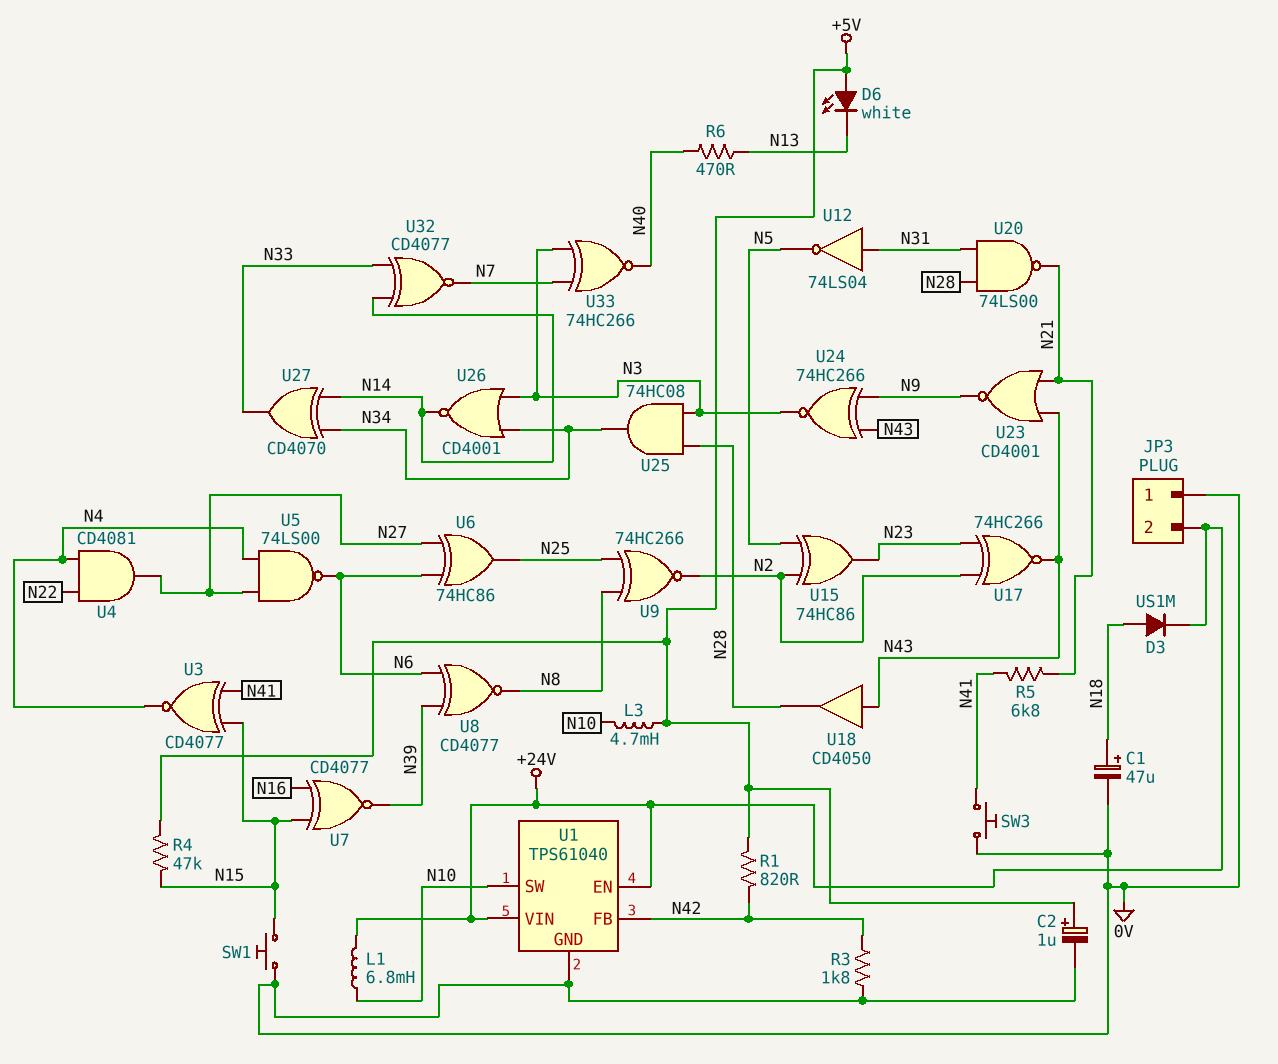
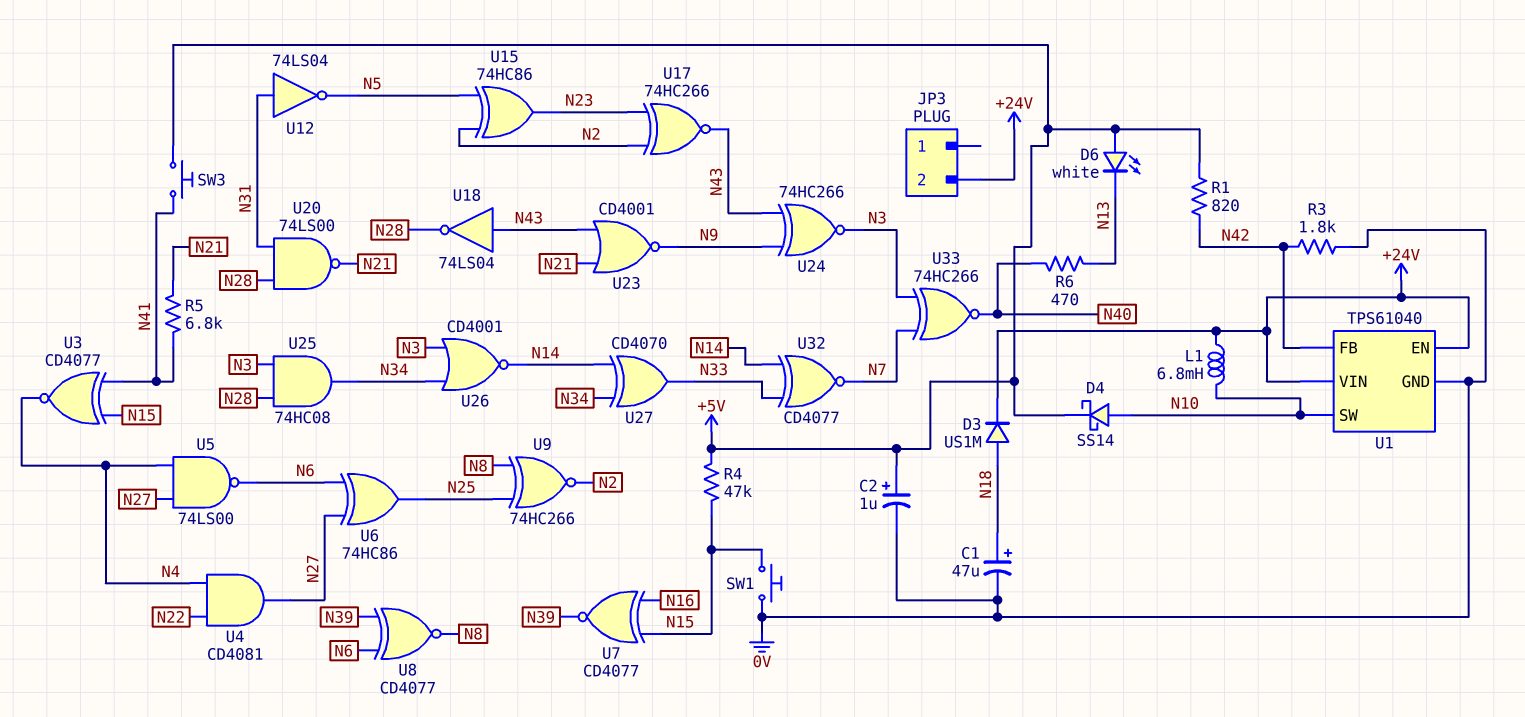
D4: none -> schottky SS14 (A N10, K +5V)
JP3 pin 1: 0V -> none
L3: 4.7mH (+5V, N10) -> none
SW3: button (0V, N41) -> button (+5V, N41)
U18: buffer CD4050 (in N43, out N28) -> NOT 74LS04 (in N43, out N28)

